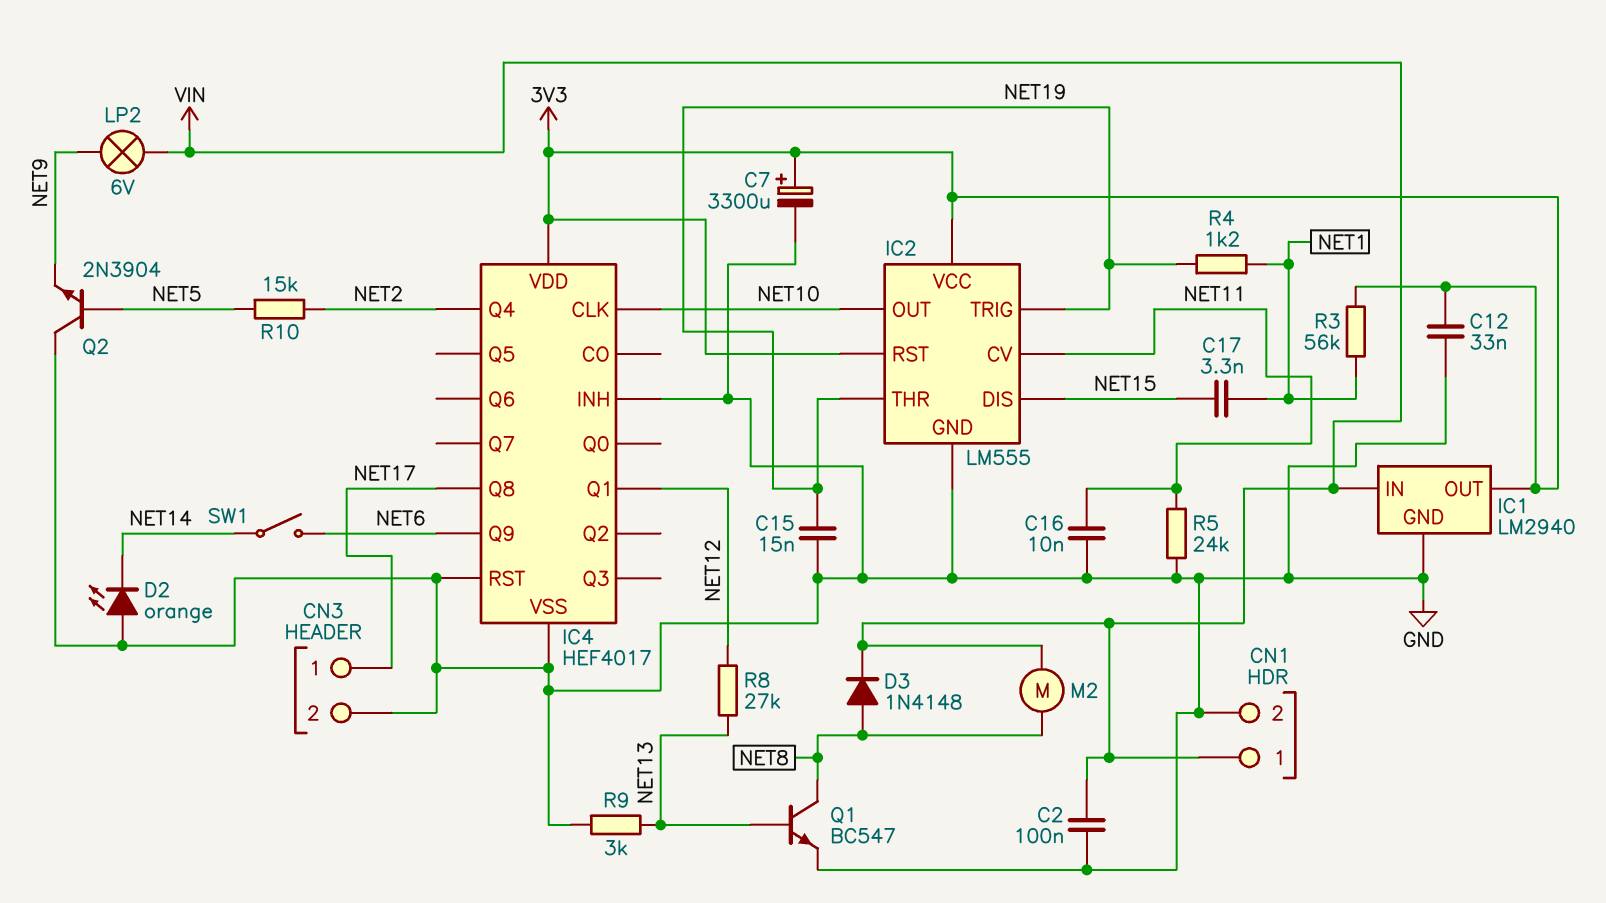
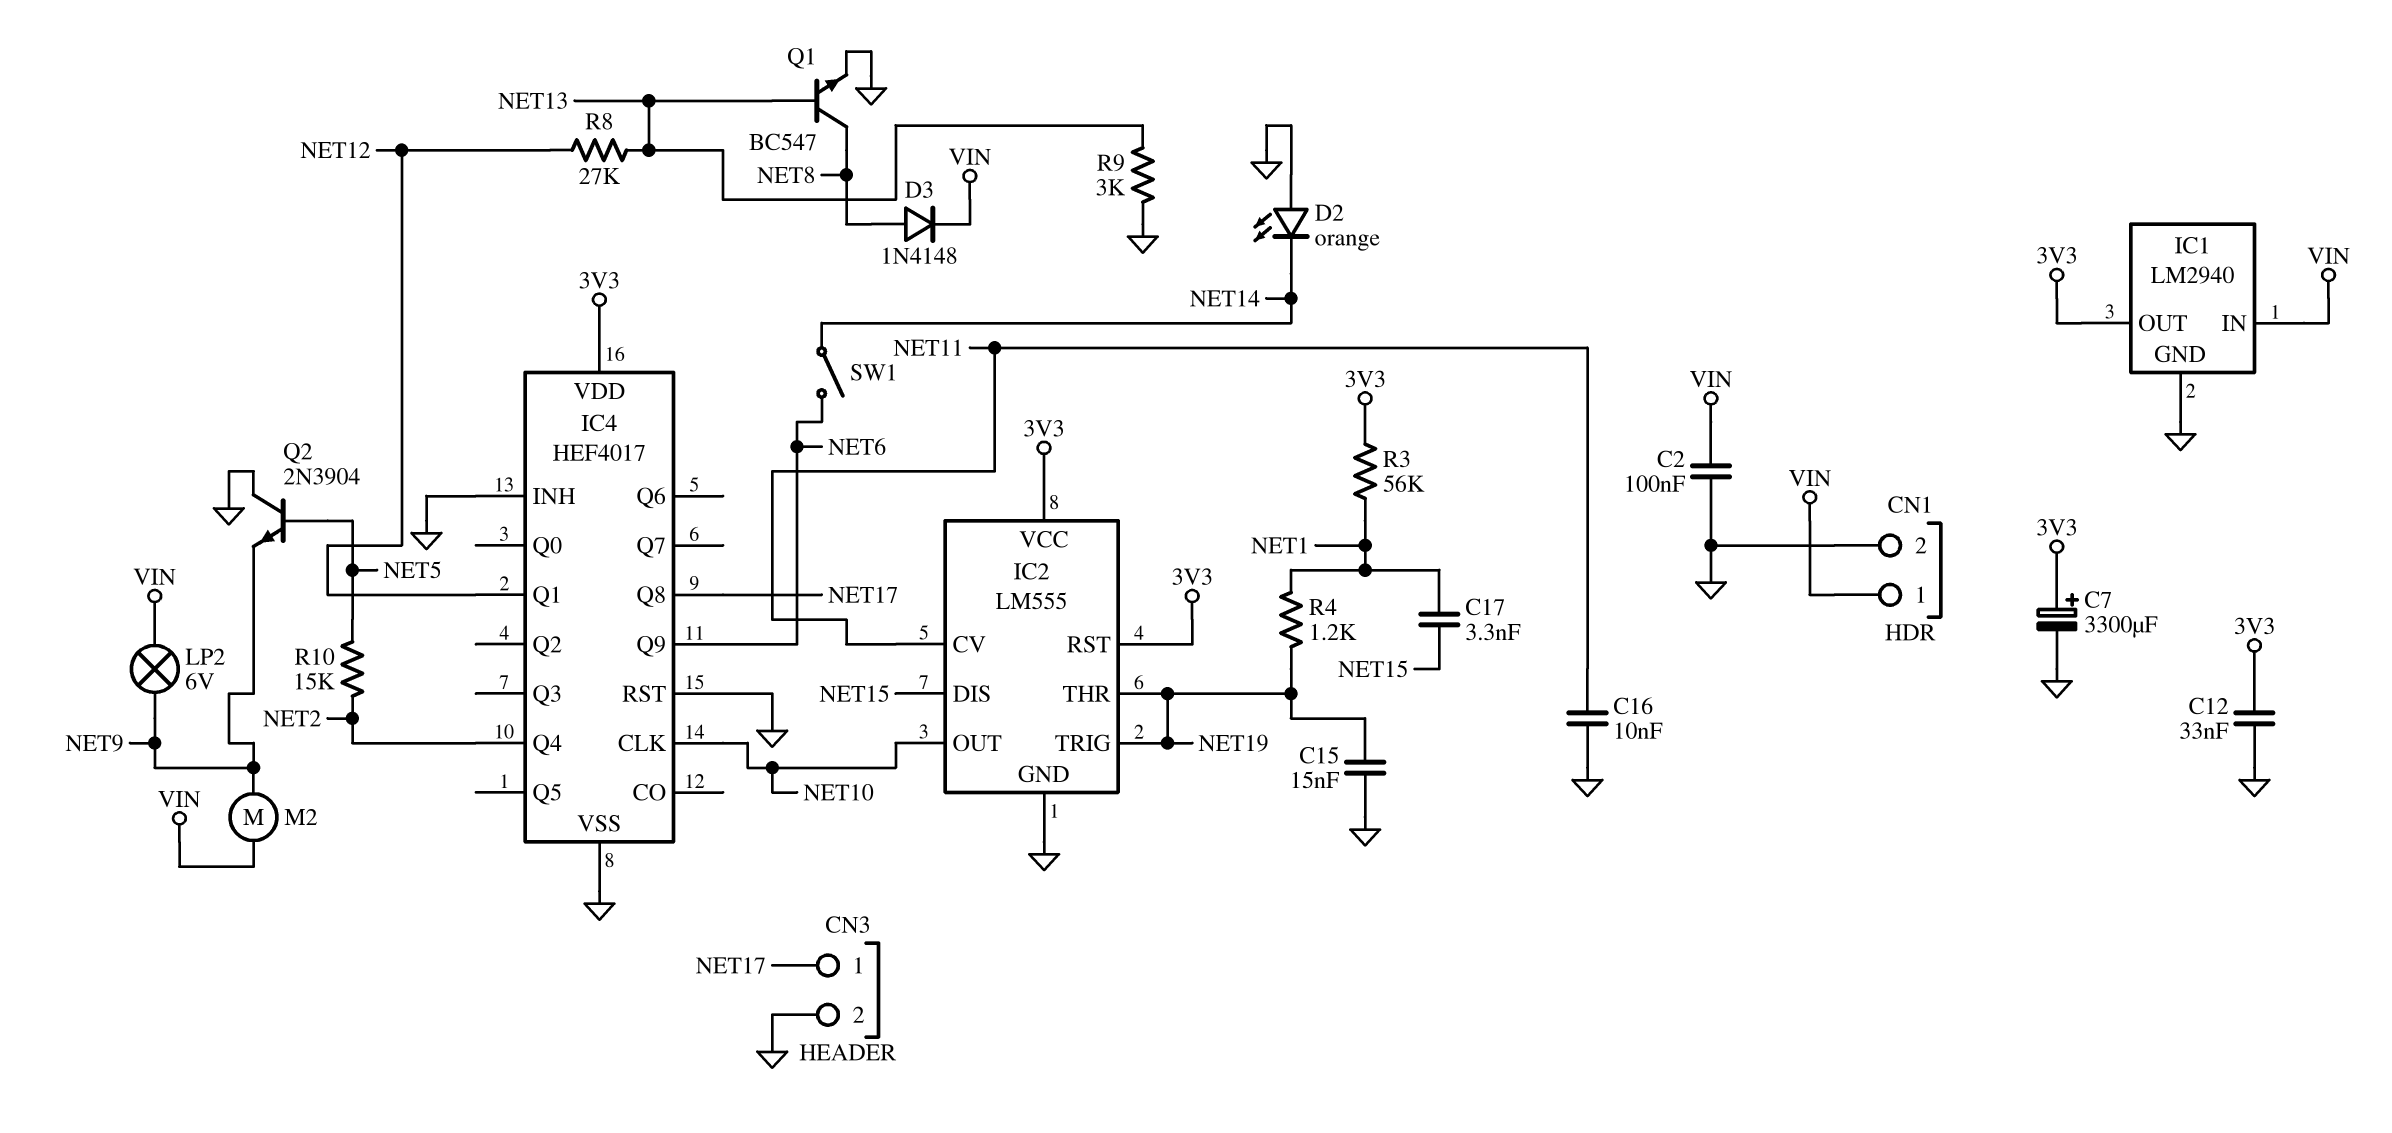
M2: motor (NET8, VIN) -> motor (NET9, VIN)
R5: 24k (GND, NET11) -> none

